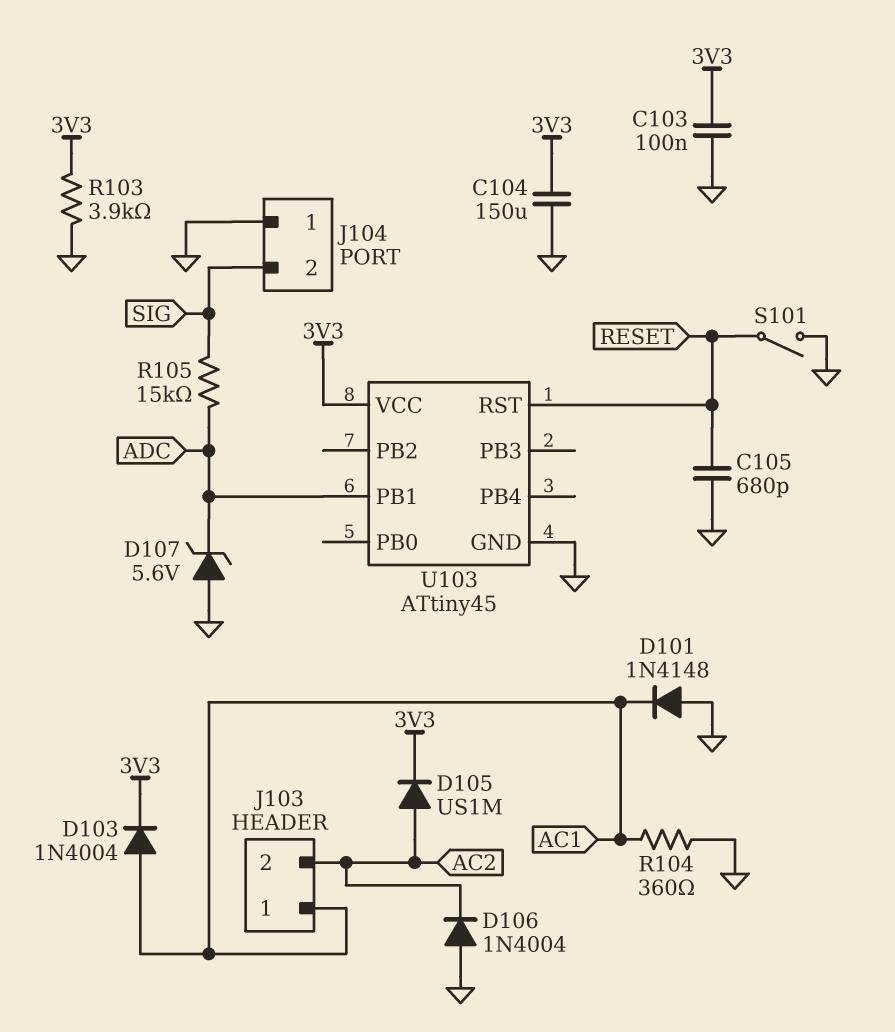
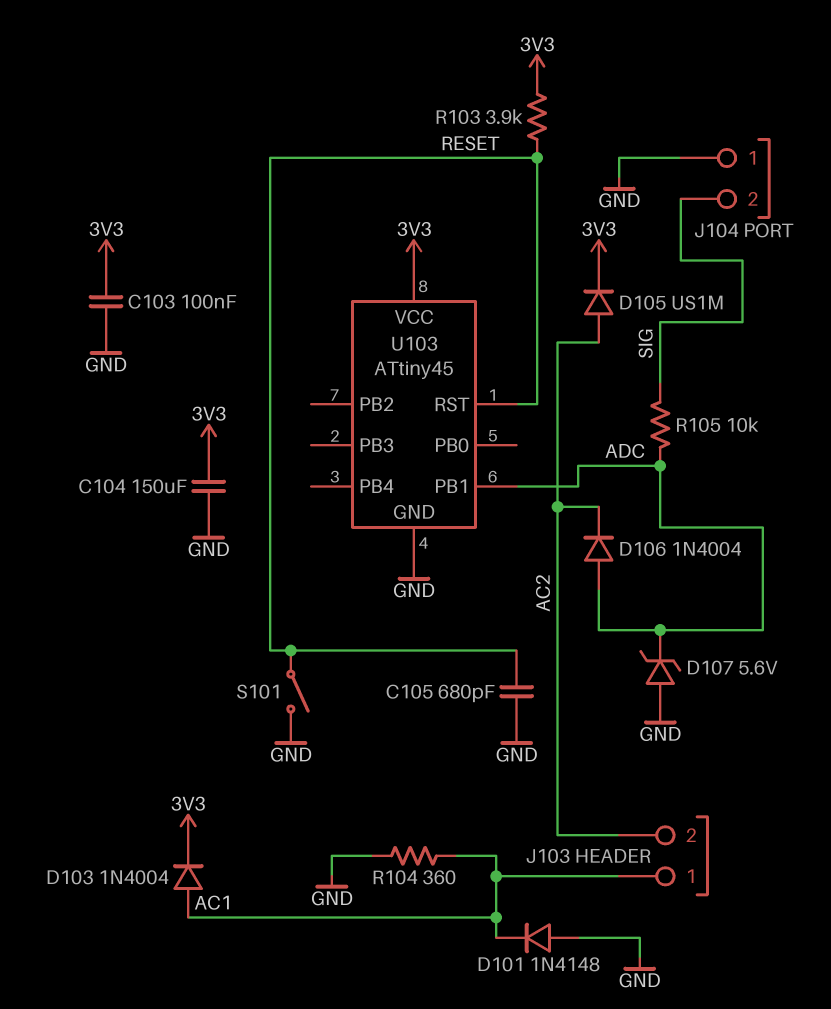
D106: diode 1N4004 (A GND, K AC2) -> diode 1N4004 (A ADC, K AC2)
R103: 3.9k (3V3, GND) -> 3.9k (3V3, RESET)
R105: 15k (ADC, SIG) -> 10k (ADC, SIG)

